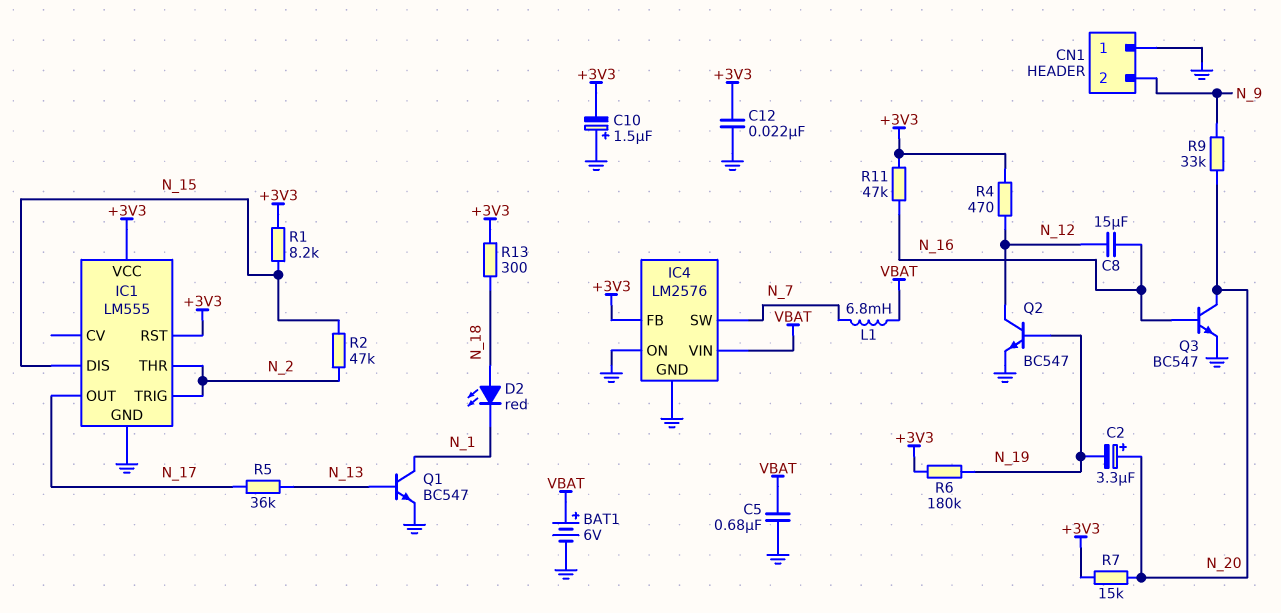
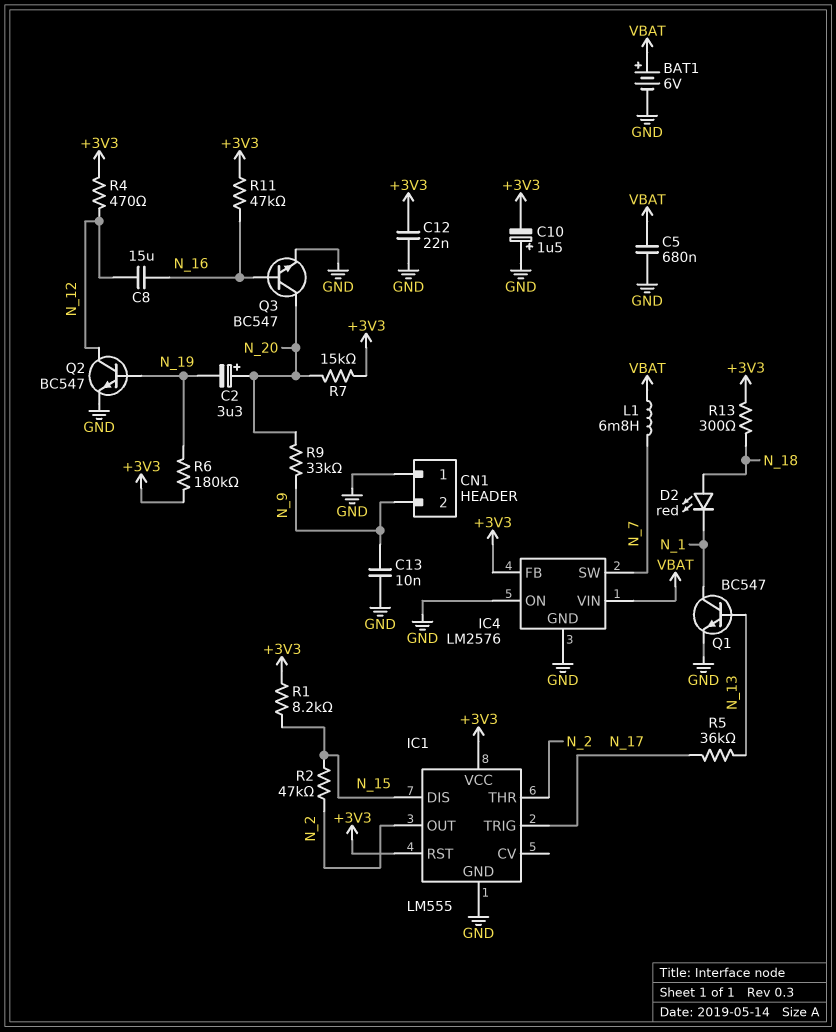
C13: none -> 10nF (GND, N_9)
IC1 pin OUT: N_17 -> N_2
IC1 pin TRIG: N_2 -> N_17

